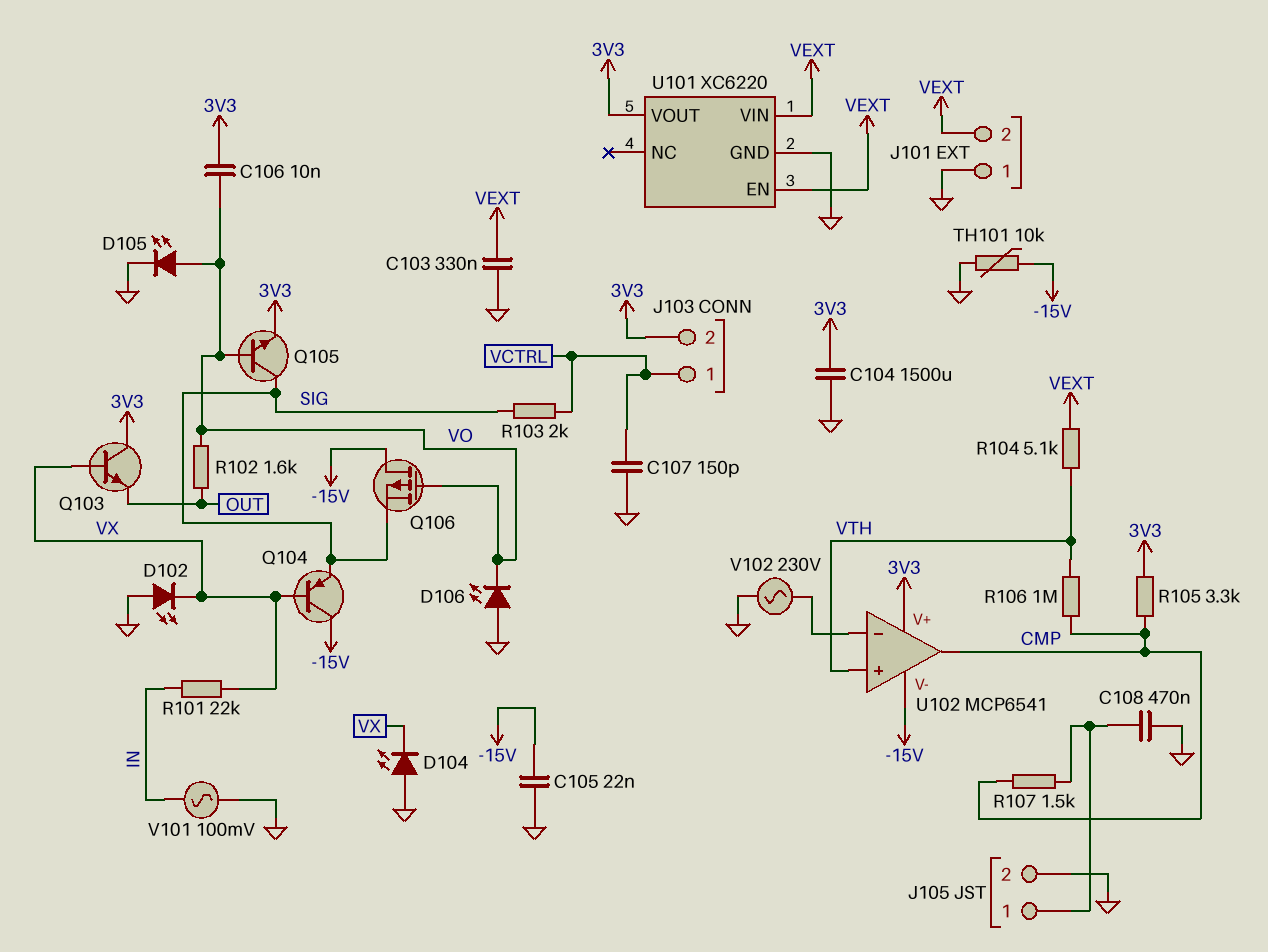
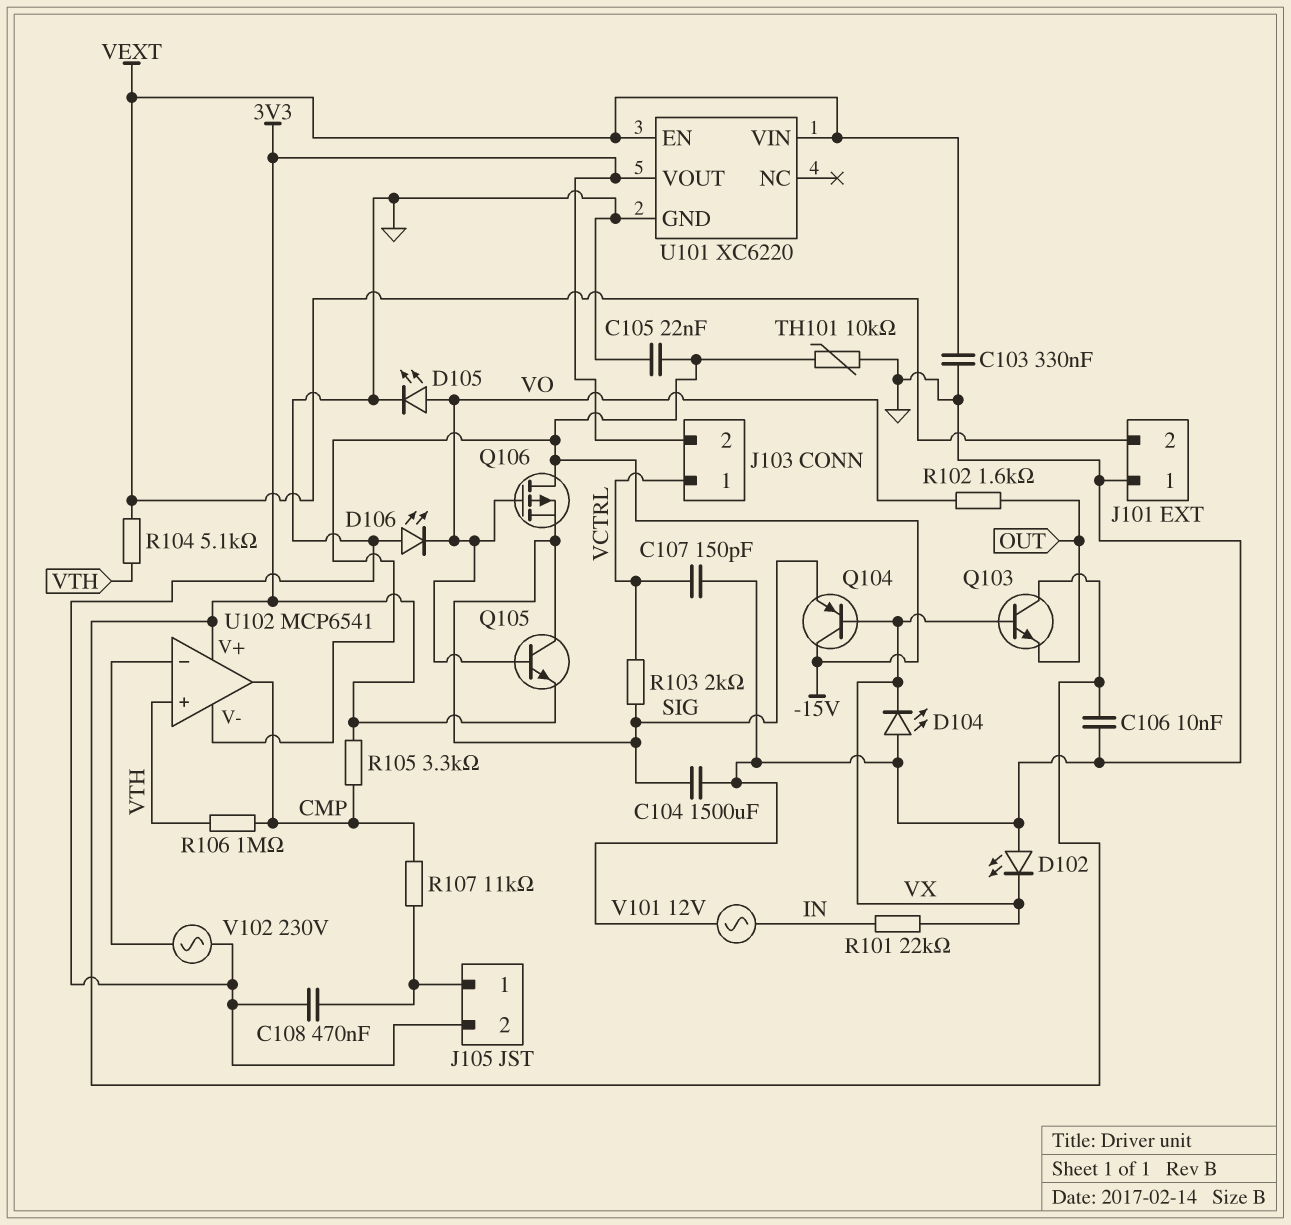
C104: 1500uF (3V3, GND) -> 1500uF (GND, SIG)
C106: 10nF (3V3, VO) -> 10nF (3V3, GND)
R107: 1.5k (CMP, J105/1) -> 11k (CMP, J105/1)
V101: AC 100mV (GND, IN) -> AC 12V (GND, IN)

